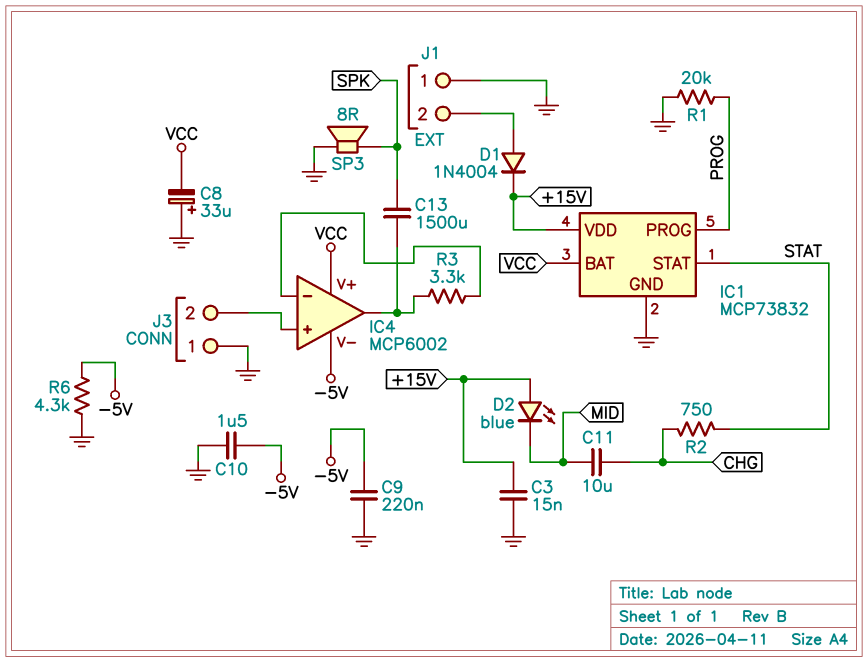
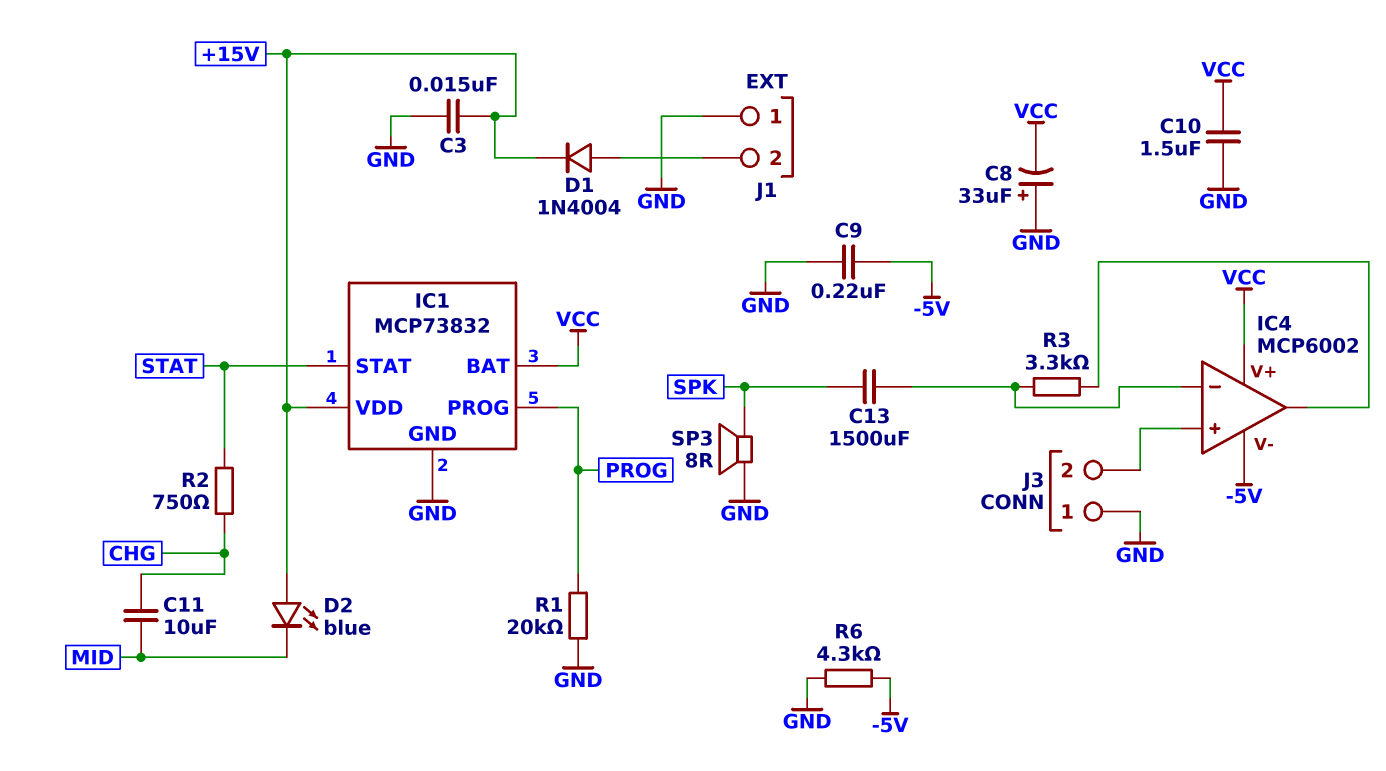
C10: 1.5uF (-5V, GND) -> 1.5uF (GND, VCC)
C13: 1500uF (IC4/out, SPK) -> 1500uF (IC4/in-, SPK)

